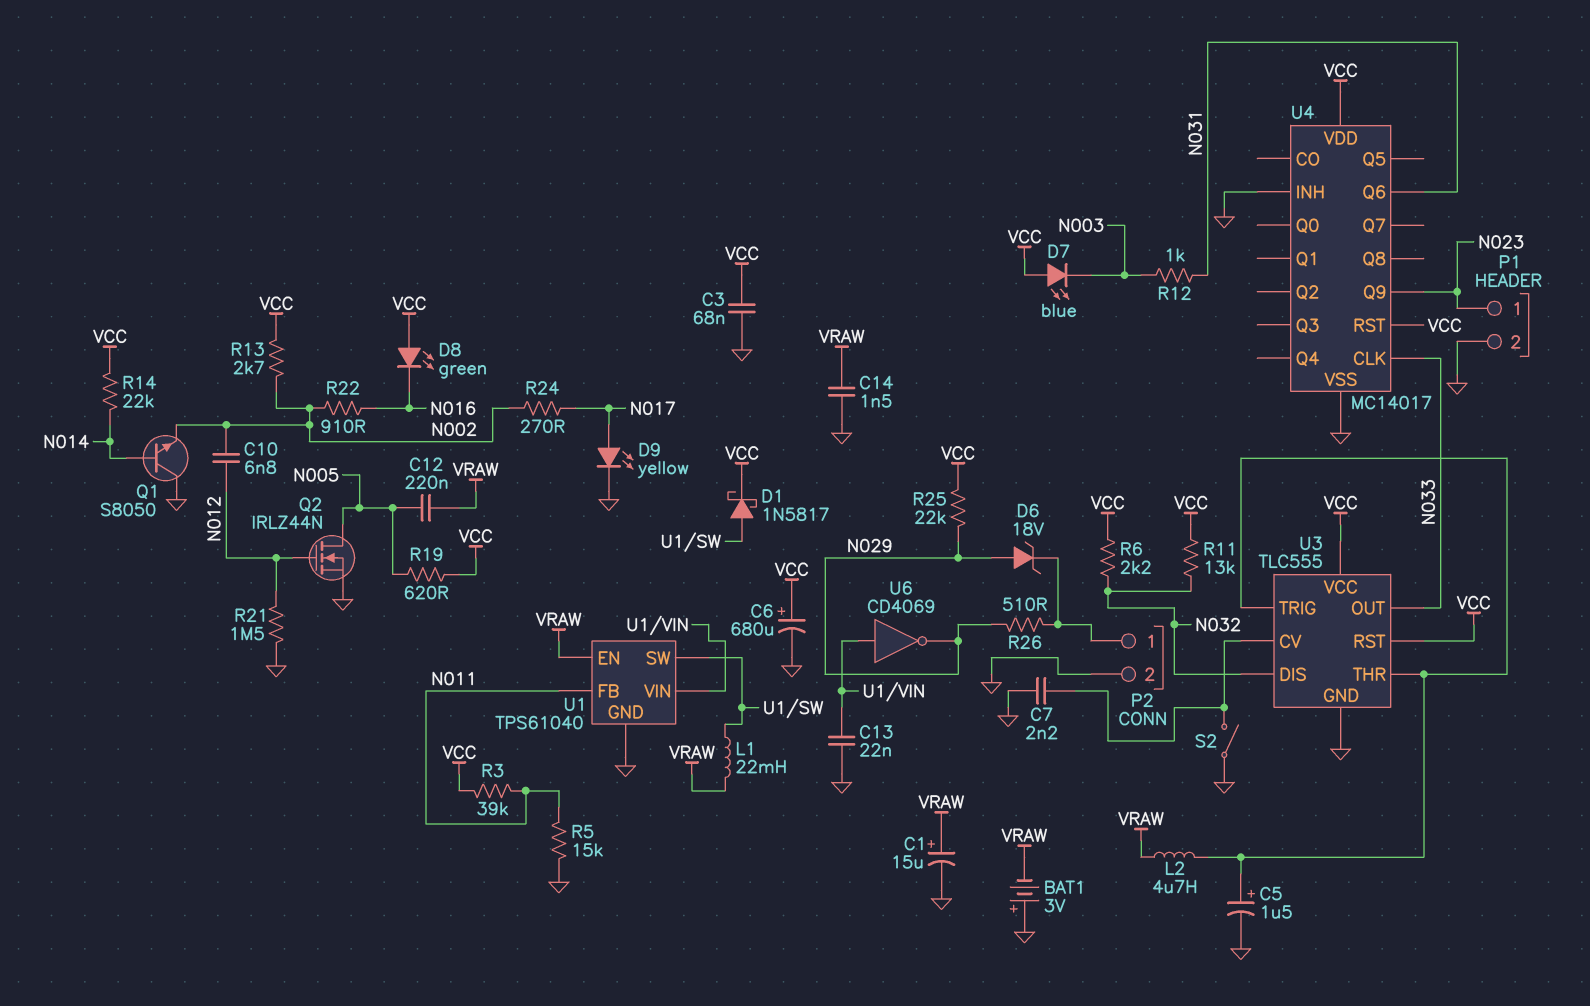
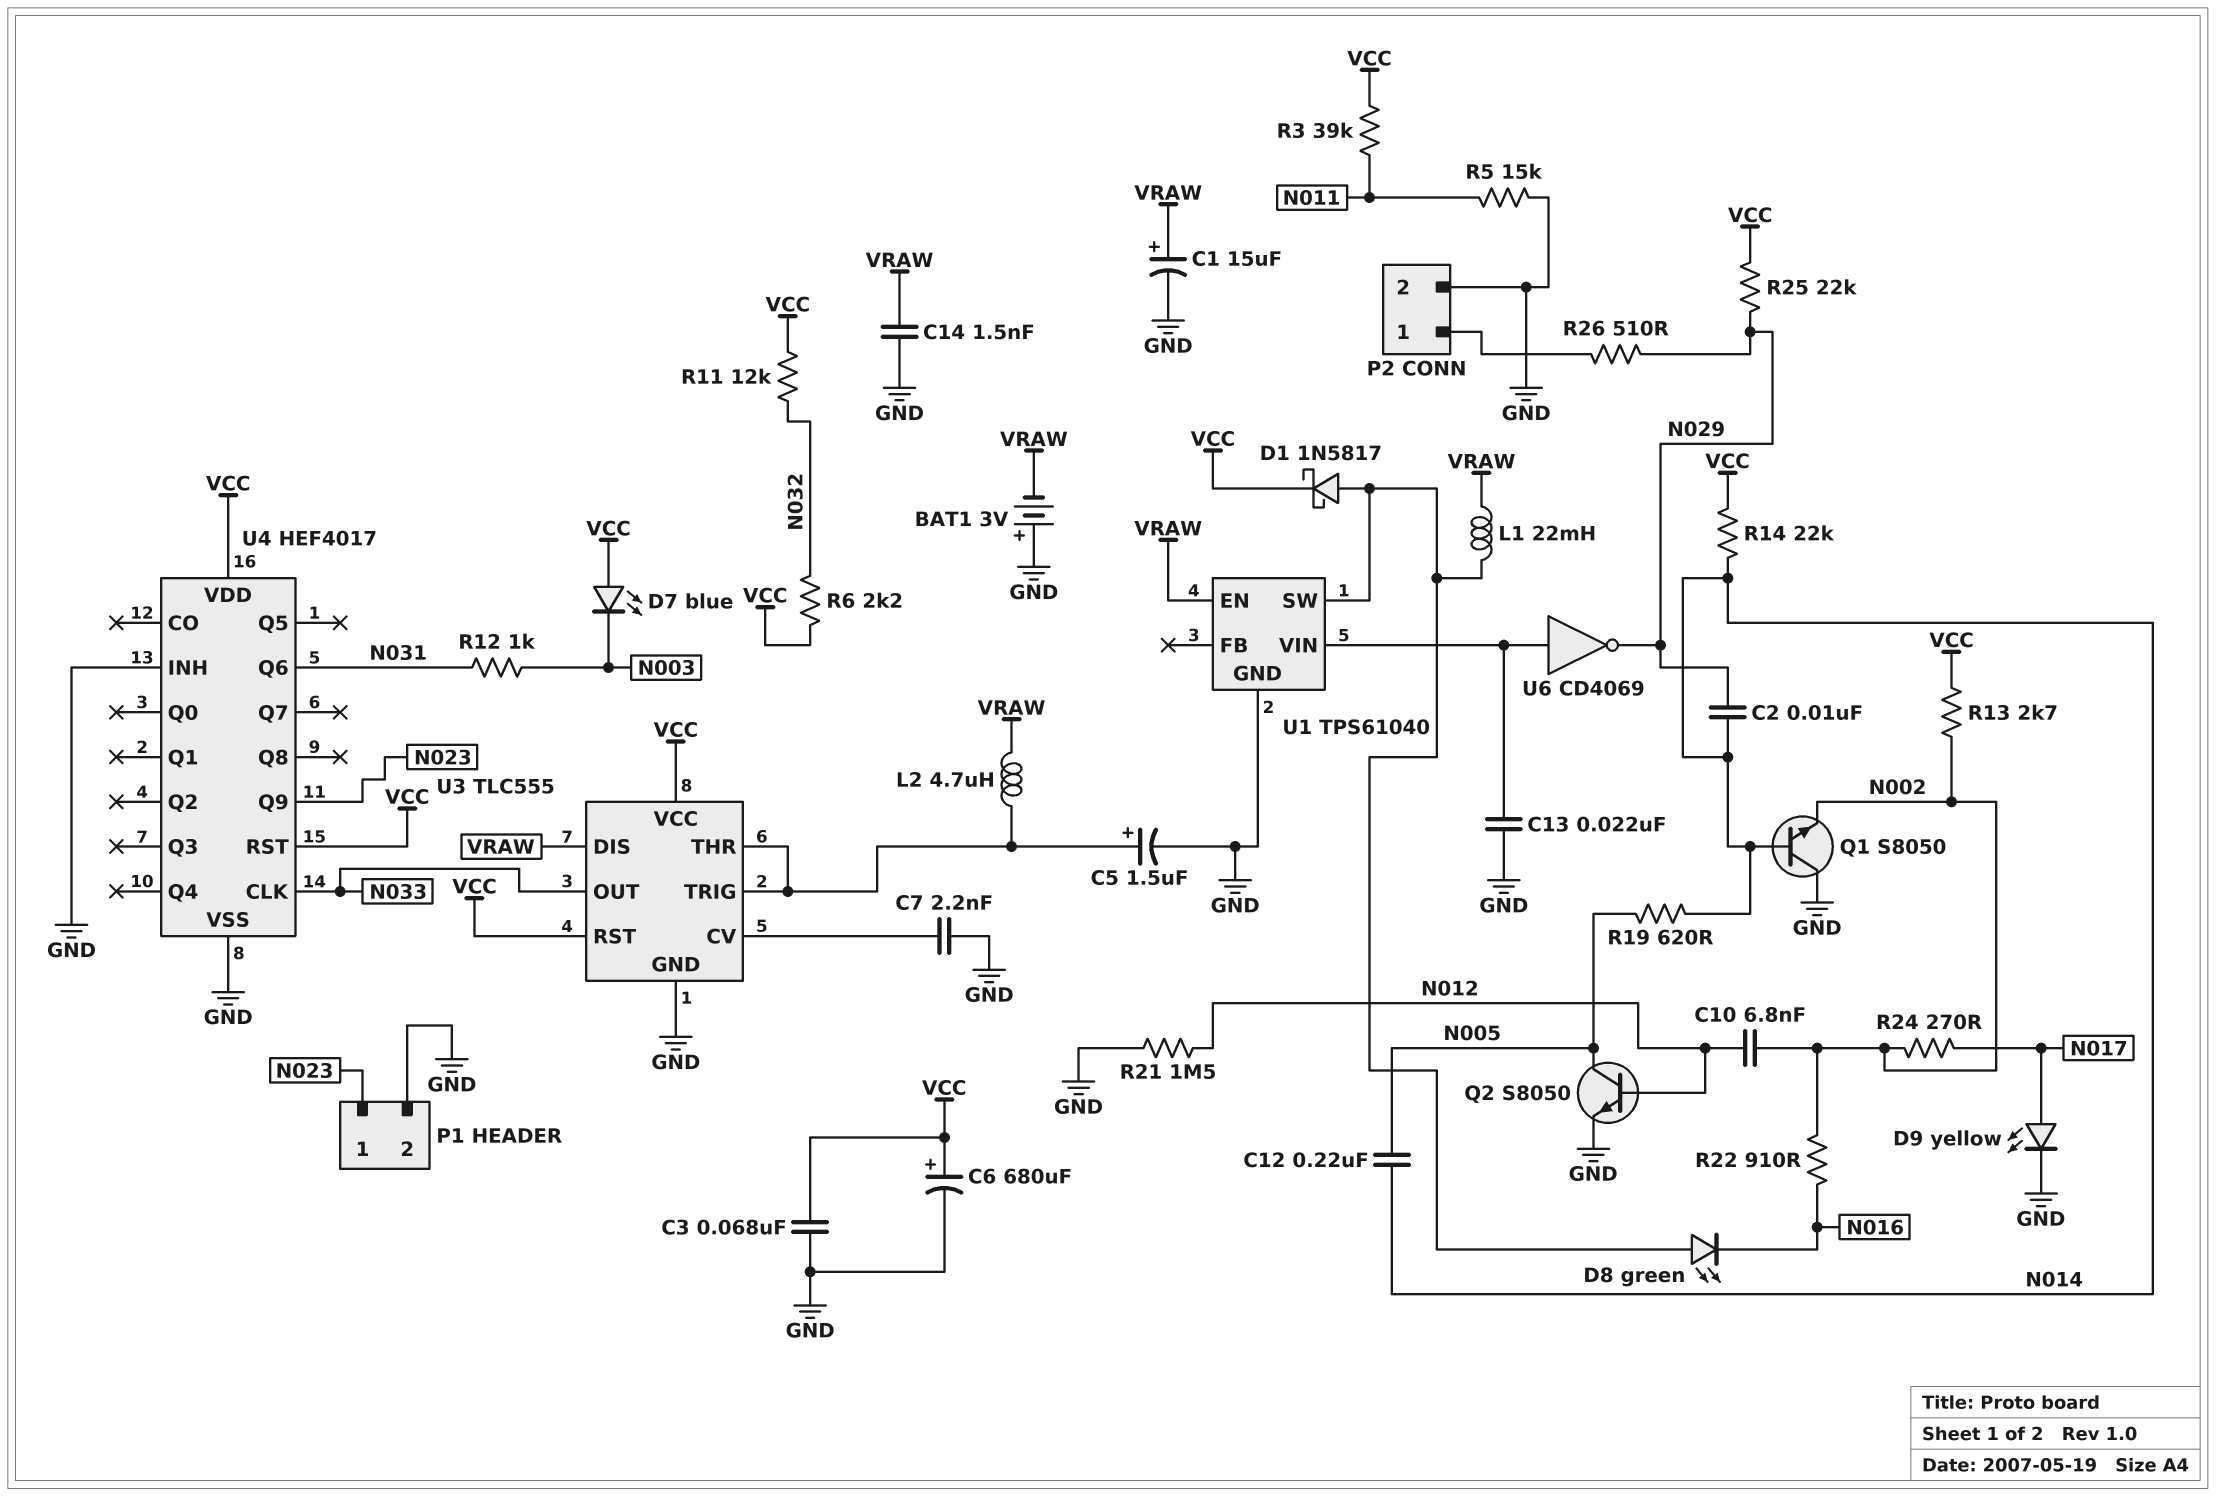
C2: none -> 10nF (N014, N029)
C12: 220nF (N005, VRAW) -> 220nF (N005, N014)
D6: zener 18V (A N029, K P2/1) -> none
D8: LED green (A VCC, K N016) -> LED green (A U1/SW, K N016)
Q2: NMOS IRLZ44N (G N012, D N005, S GND) -> NPN S8050 (B N012, C N005, E GND)
R11: 13k (N032, VCC) -> 12k (N032, VCC)
R19: 620 (N005, VCC) -> 620 (N005, N014)
S2: switch (GND, U3/CV) -> none
U1 pin FB: N011 -> none
U3 pin DIS: N032 -> VRAW
U4: MC14017 -> HEF4017

